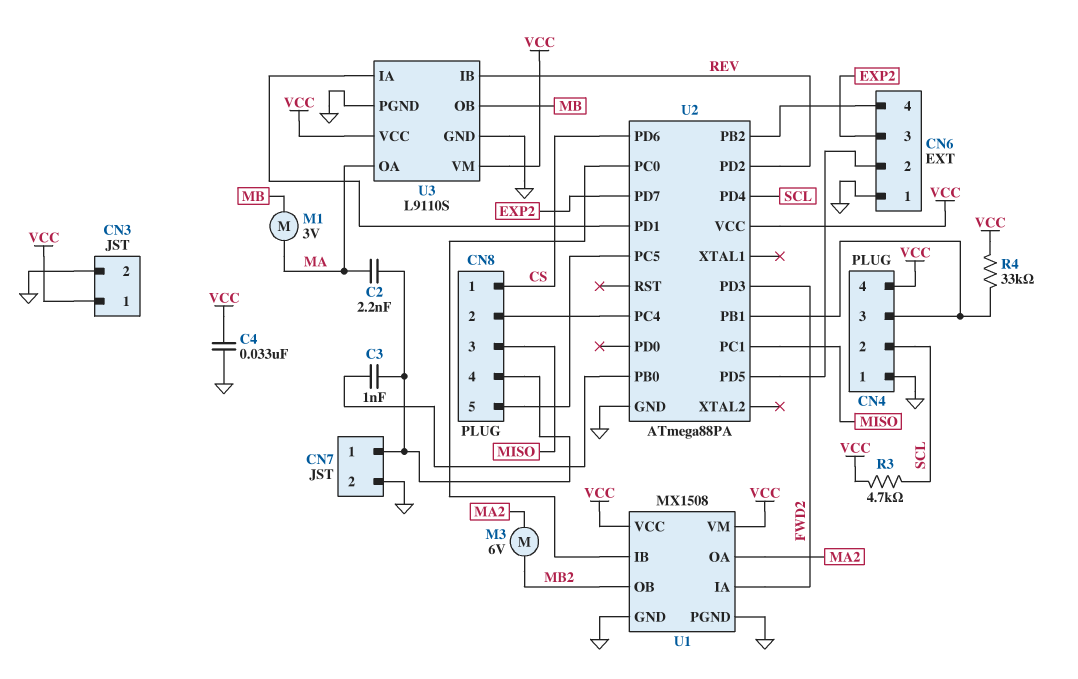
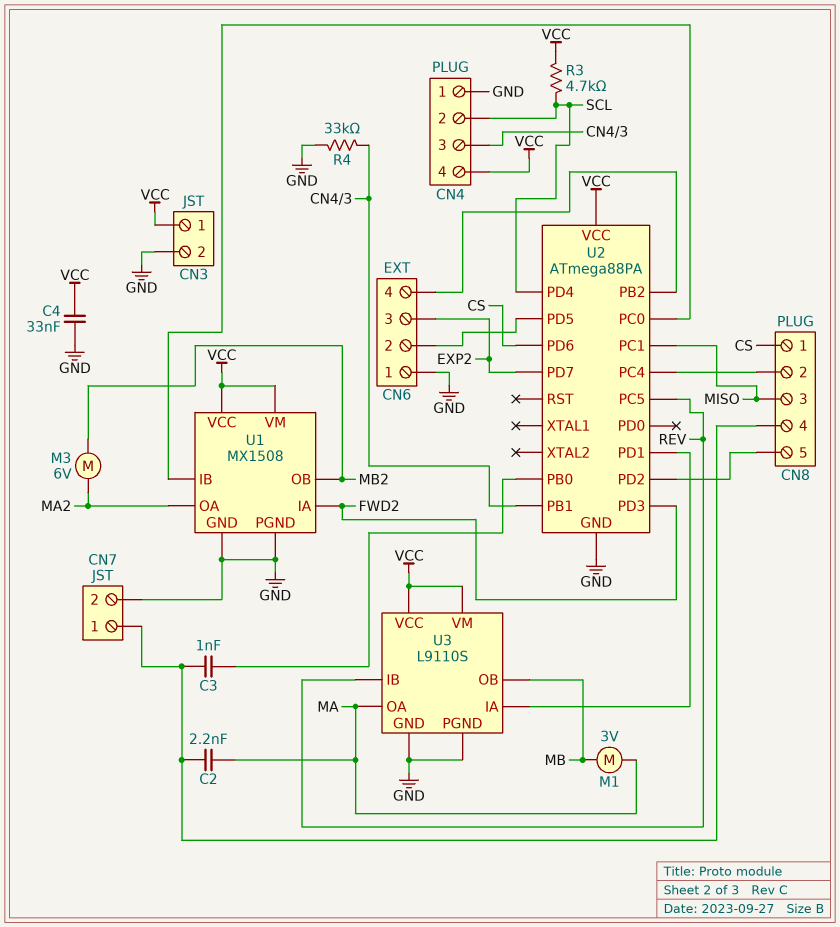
R4: 33k (CN4/3, VCC) -> 33k (CN4/3, GND)
U2 pin PC5: CN8/5 -> REV
U2 pin PD2: REV -> CN8/5

